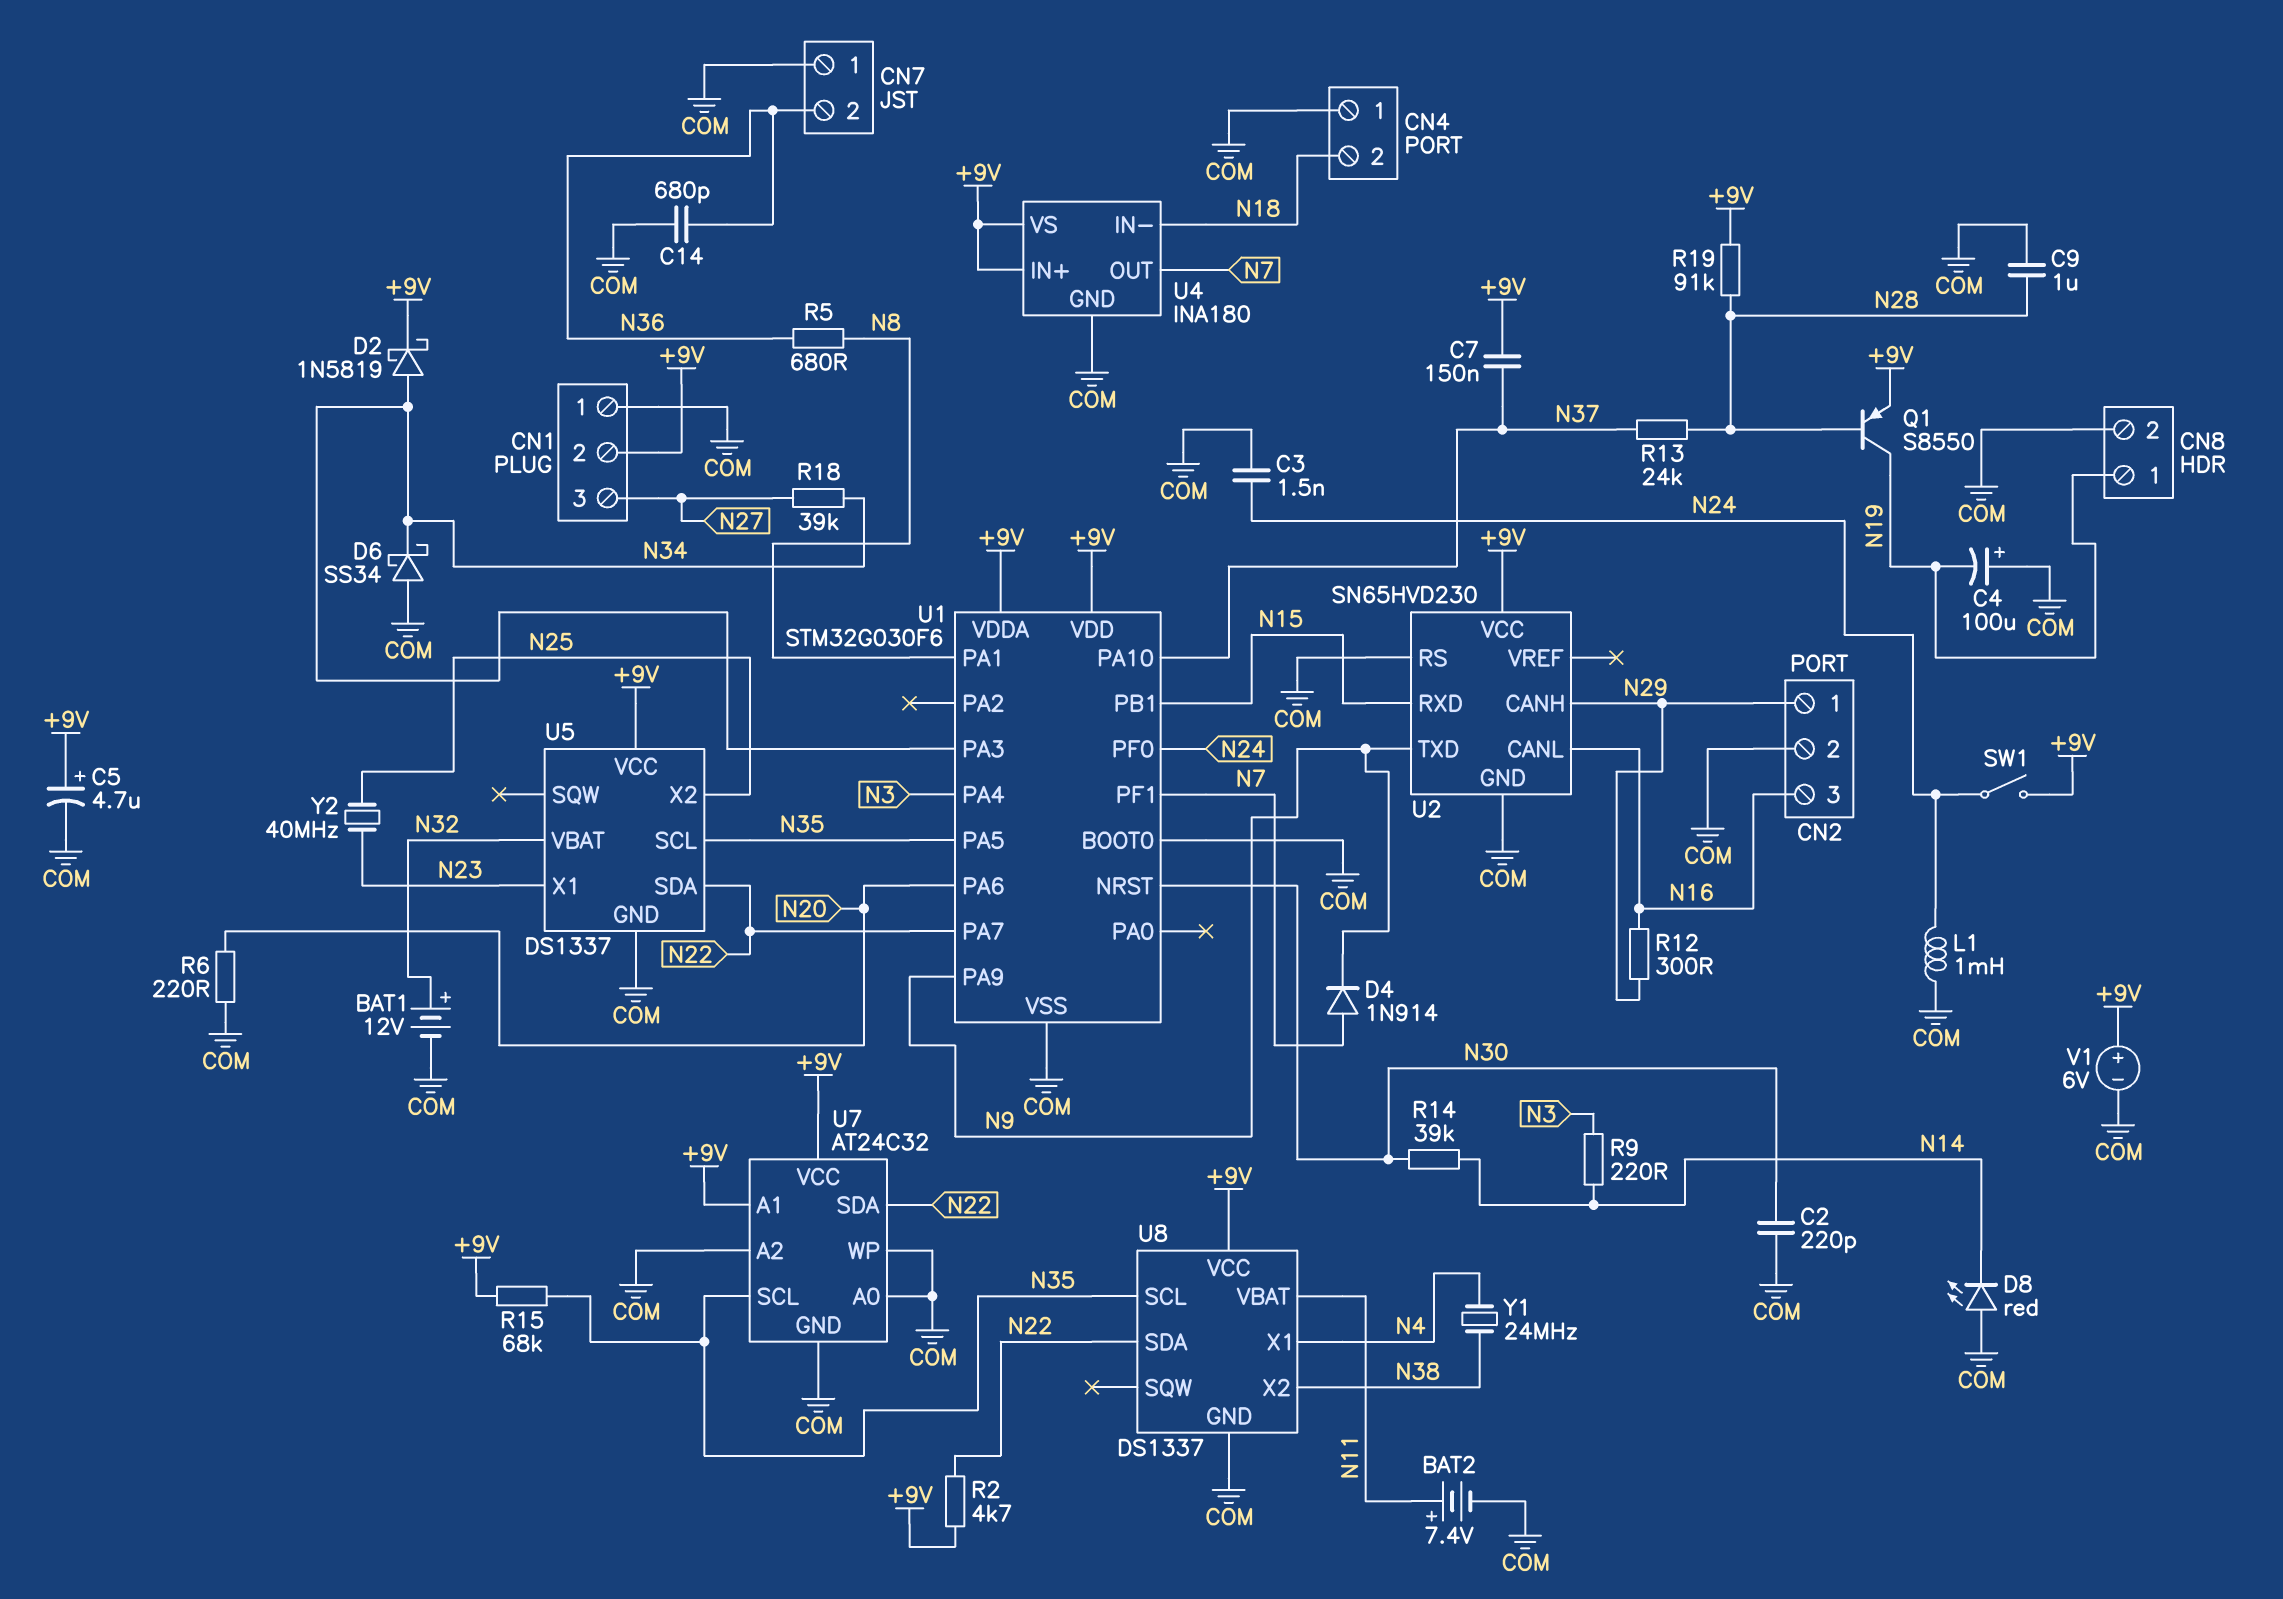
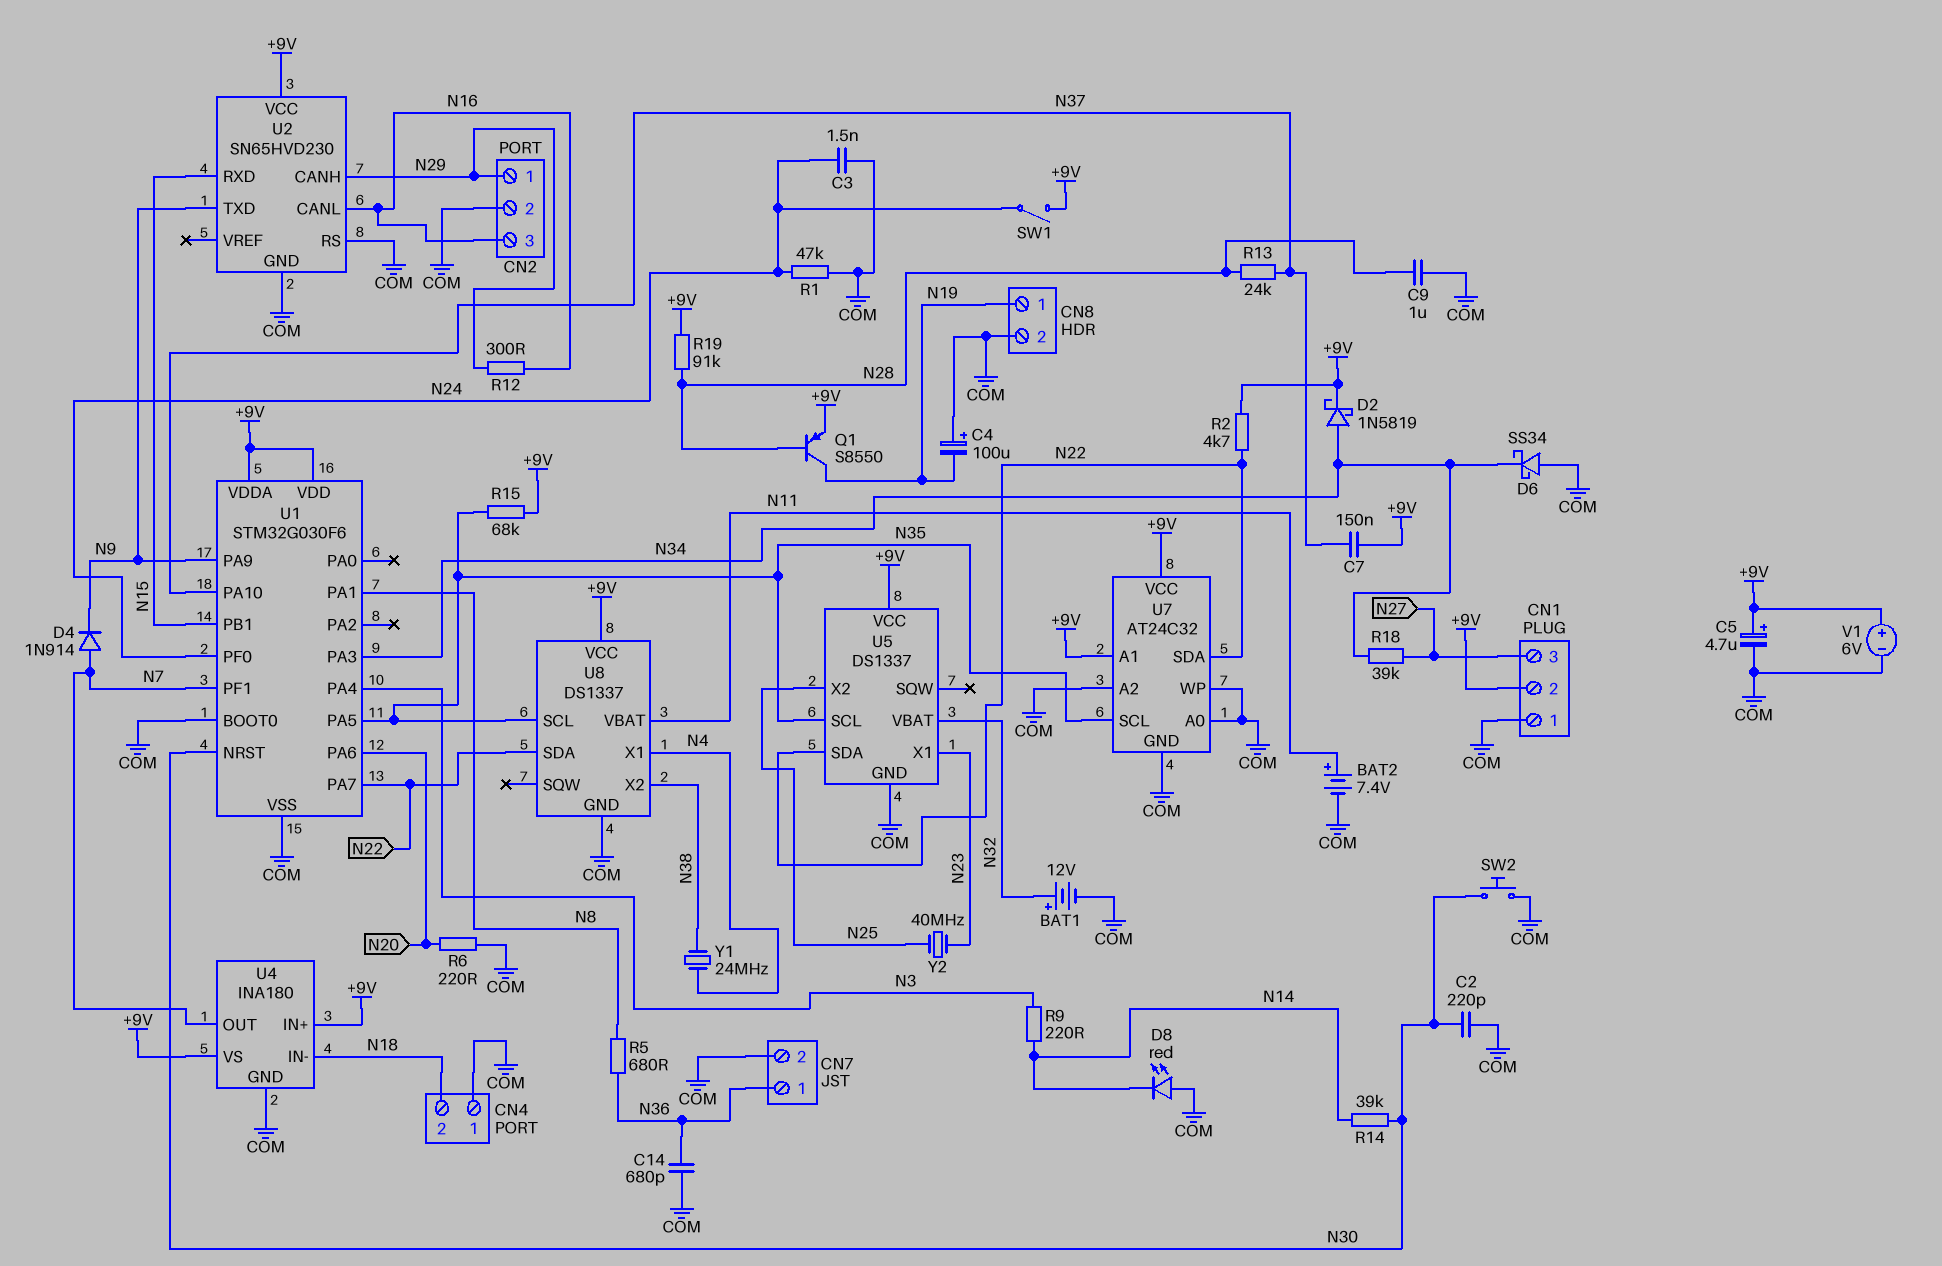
CN7 pin 1: COM -> N36
CN7 pin 2: N36 -> COM
L1: 1mH (COM, N24) -> none
R1: none -> 47k (COM, N24)
SW2: none -> button (COM, N30)

